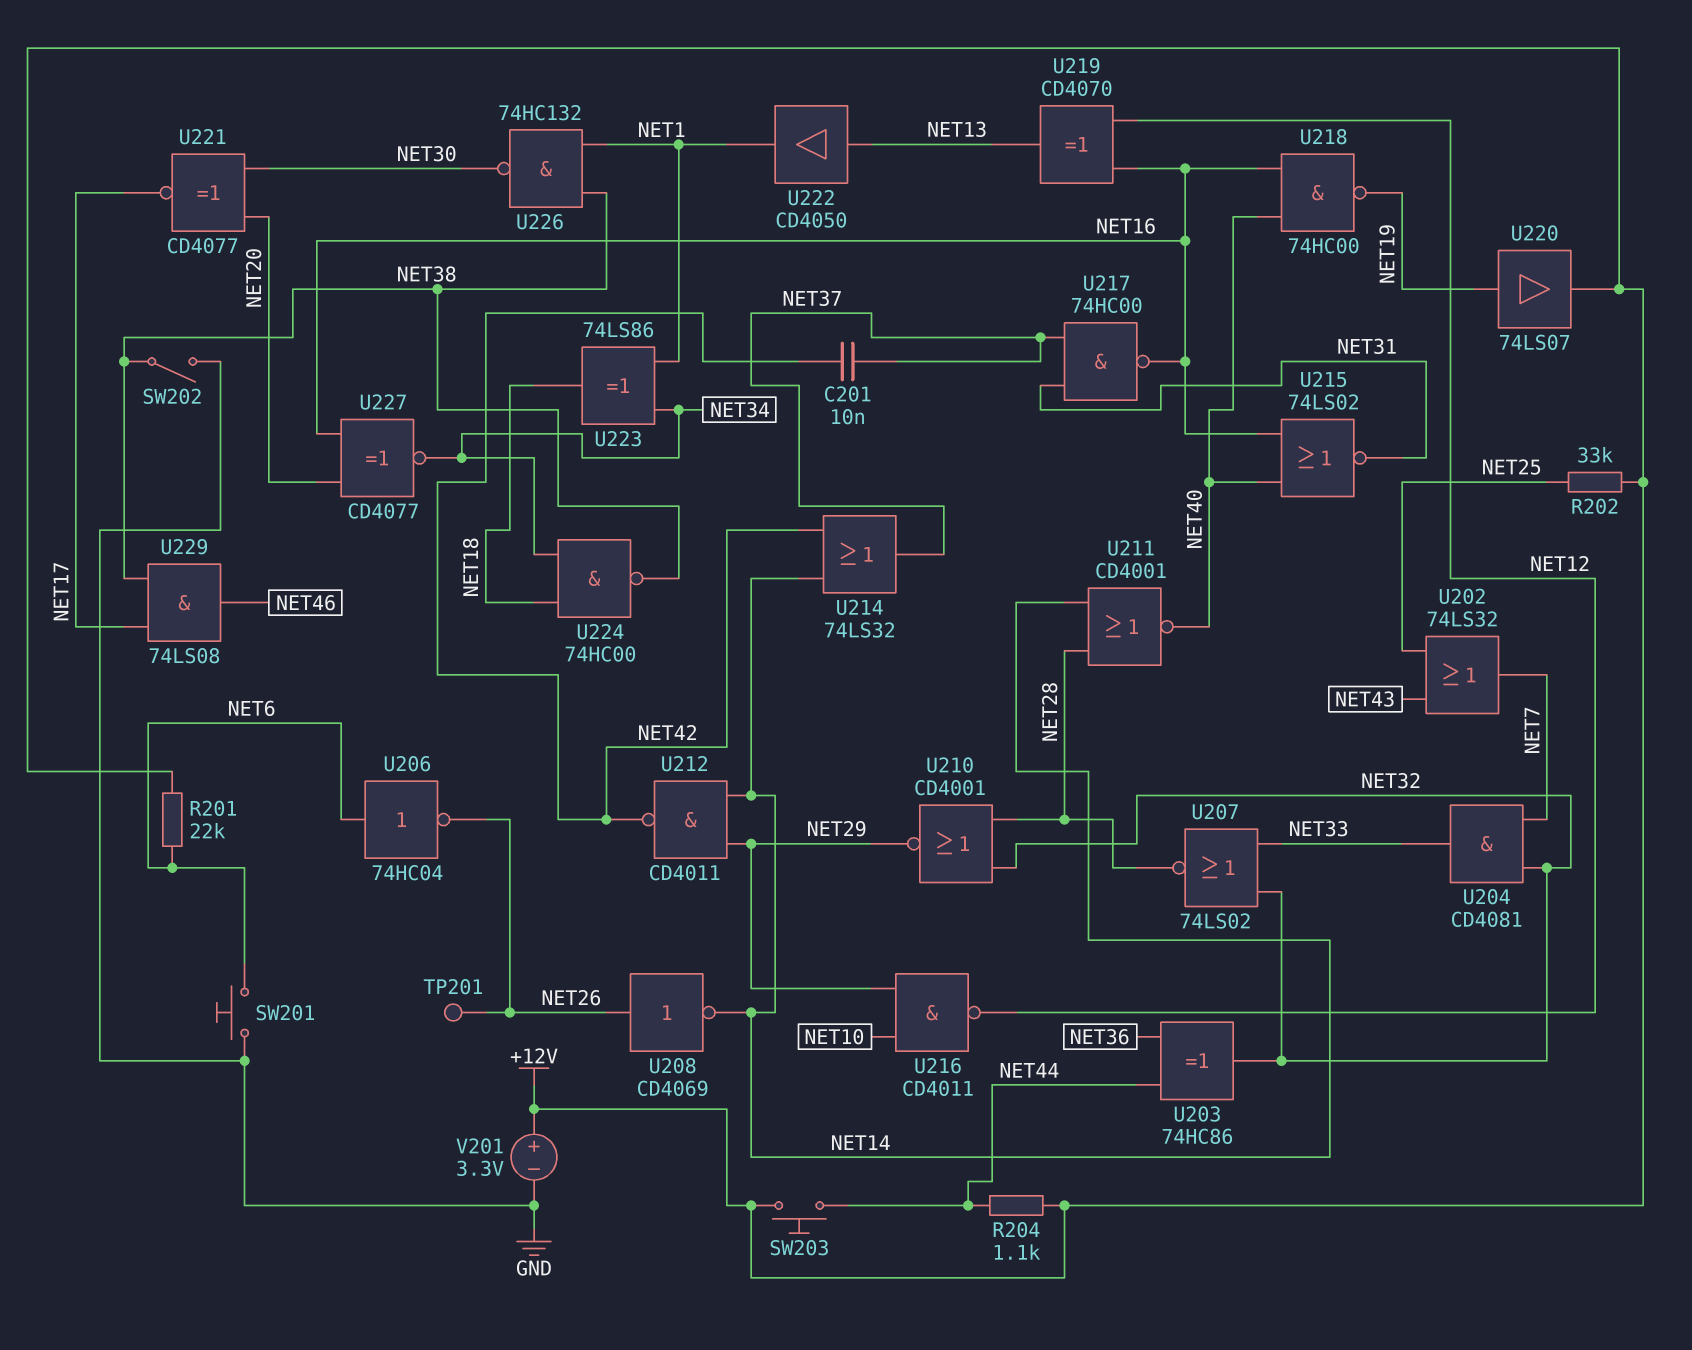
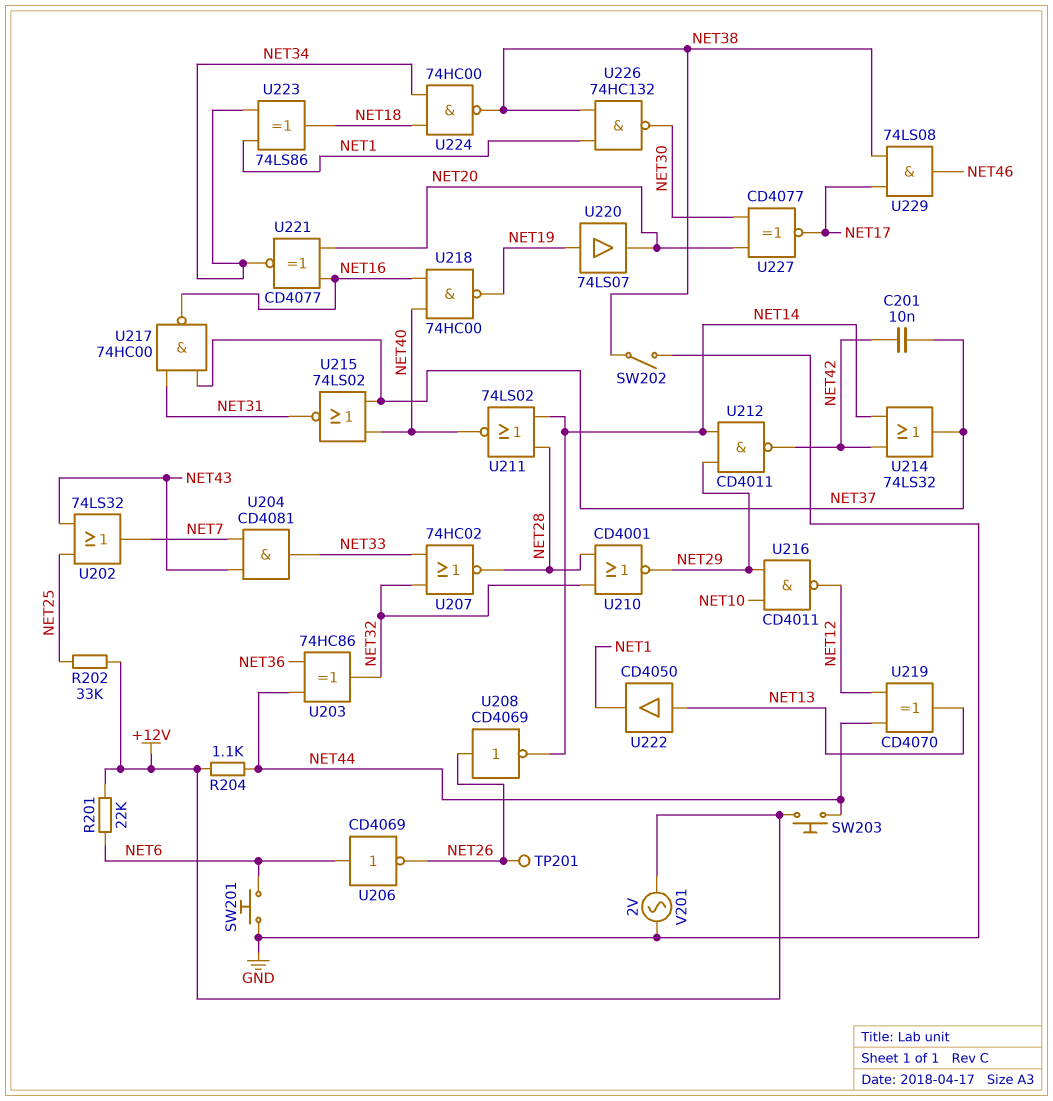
U204: AND CD4081 (in NET7, in NET32, out NET33) -> AND CD4081 (in NET7, in NET43, out NET33)
U206: NOT 74HC04 (in NET6, out NET26) -> NOT CD4069 (in NET6, out NET26)
U207: NOR 74LS02 (in NET32, in NET33, out NET28) -> NOR 74HC02 (in NET32, in NET33, out NET28)
U211: NOR CD4001 (in NET14, in NET28, out NET40) -> NOR 74LS02 (in NET14, in NET28, out NET40)
U215: NOR 74LS02 (in NET16, in NET40, out NET31) -> NOR 74LS02 (in NET37, in NET40, out NET31)
U219: XOR CD4070 (in NET12, in NET16, out NET13) -> XOR CD4070 (in NET12, in NET44, out NET13)
U220: buffer 74LS07 (in NET19, out +12V) -> buffer 74LS07 (in NET19, out NET20)
U221: XNOR CD4077 (in NET20, in NET30, out NET17) -> XNOR CD4077 (in NET16, in NET20, out NET34)
U227: XNOR CD4077 (in NET16, in NET20, out NET34) -> XNOR CD4077 (in NET20, in NET30, out NET17)
V201: 3.3V (plus +12V, minus GND) -> AC 2V (+12V, GND)

